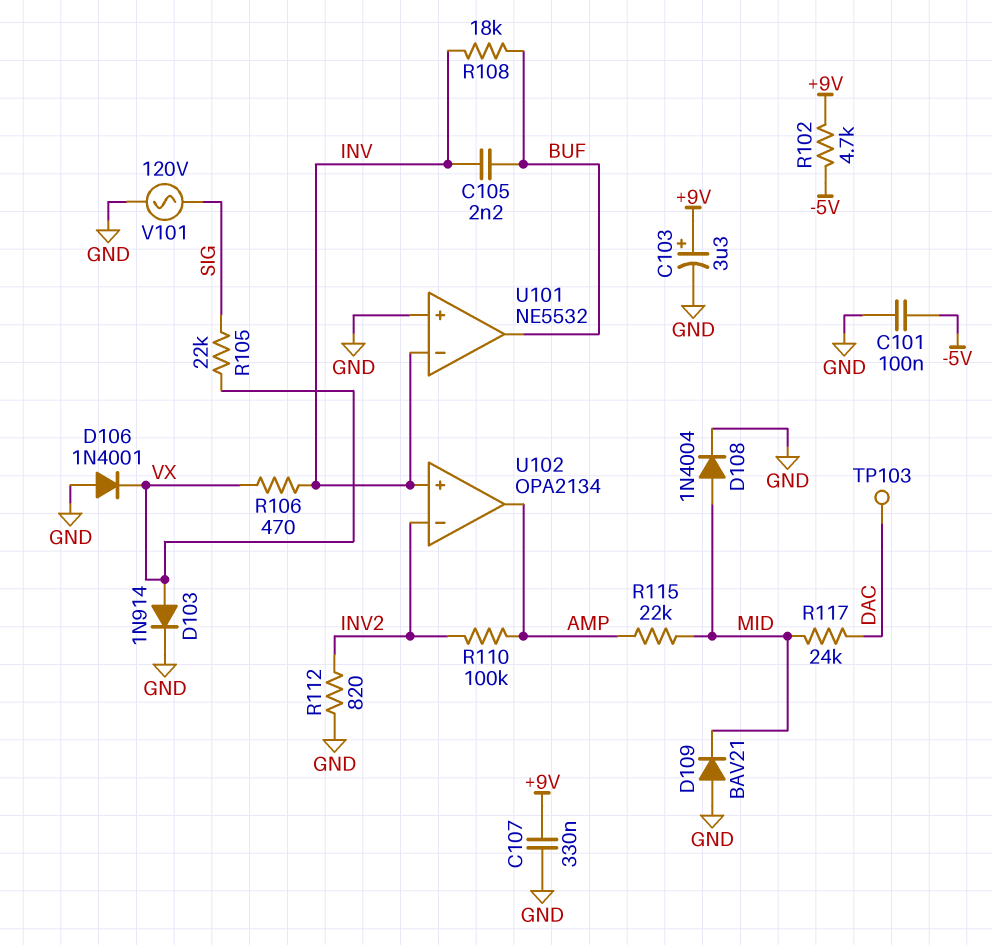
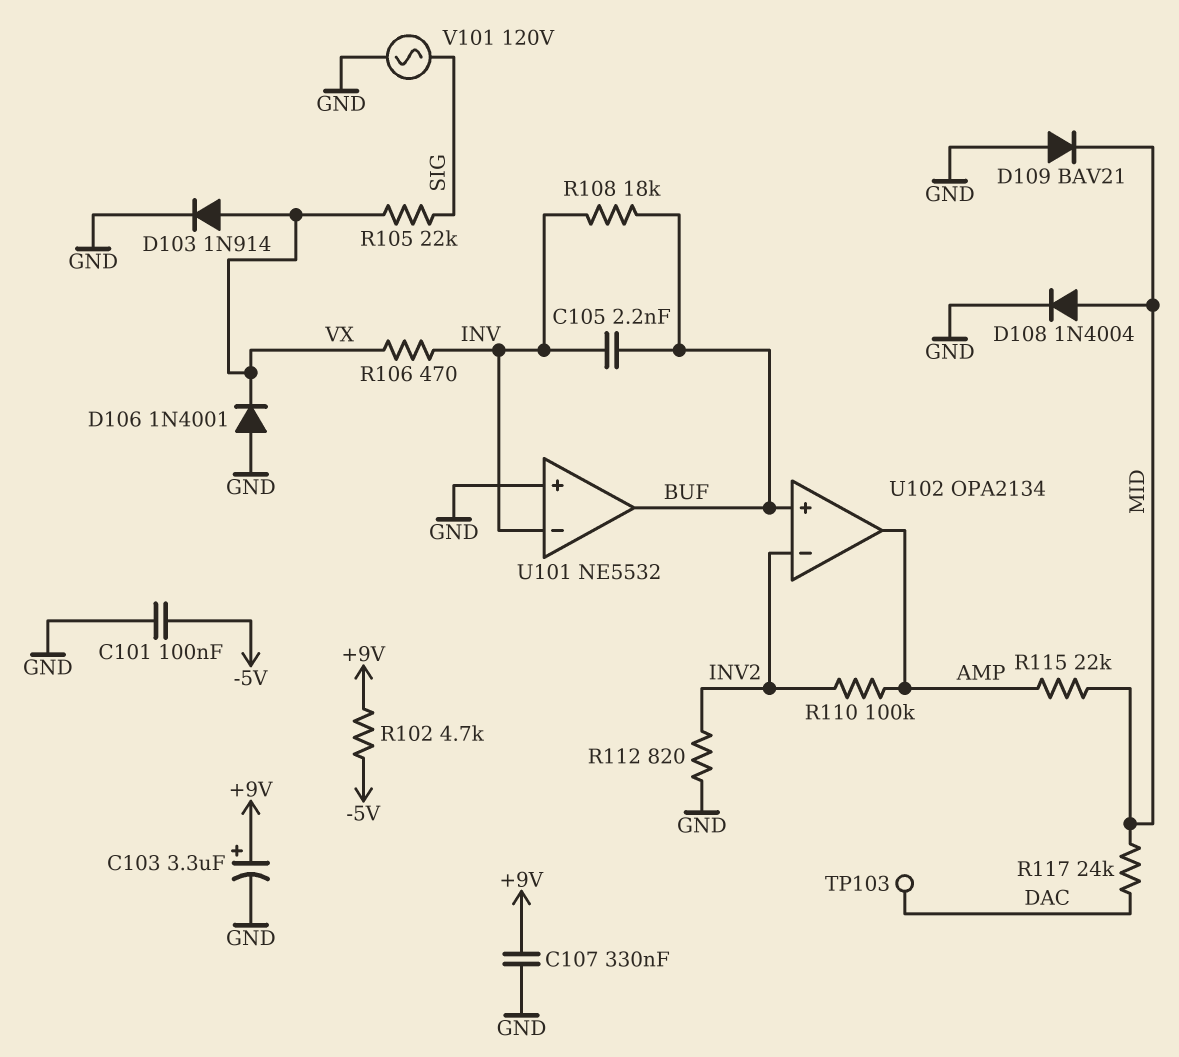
U102 pin in+: INV -> BUF

